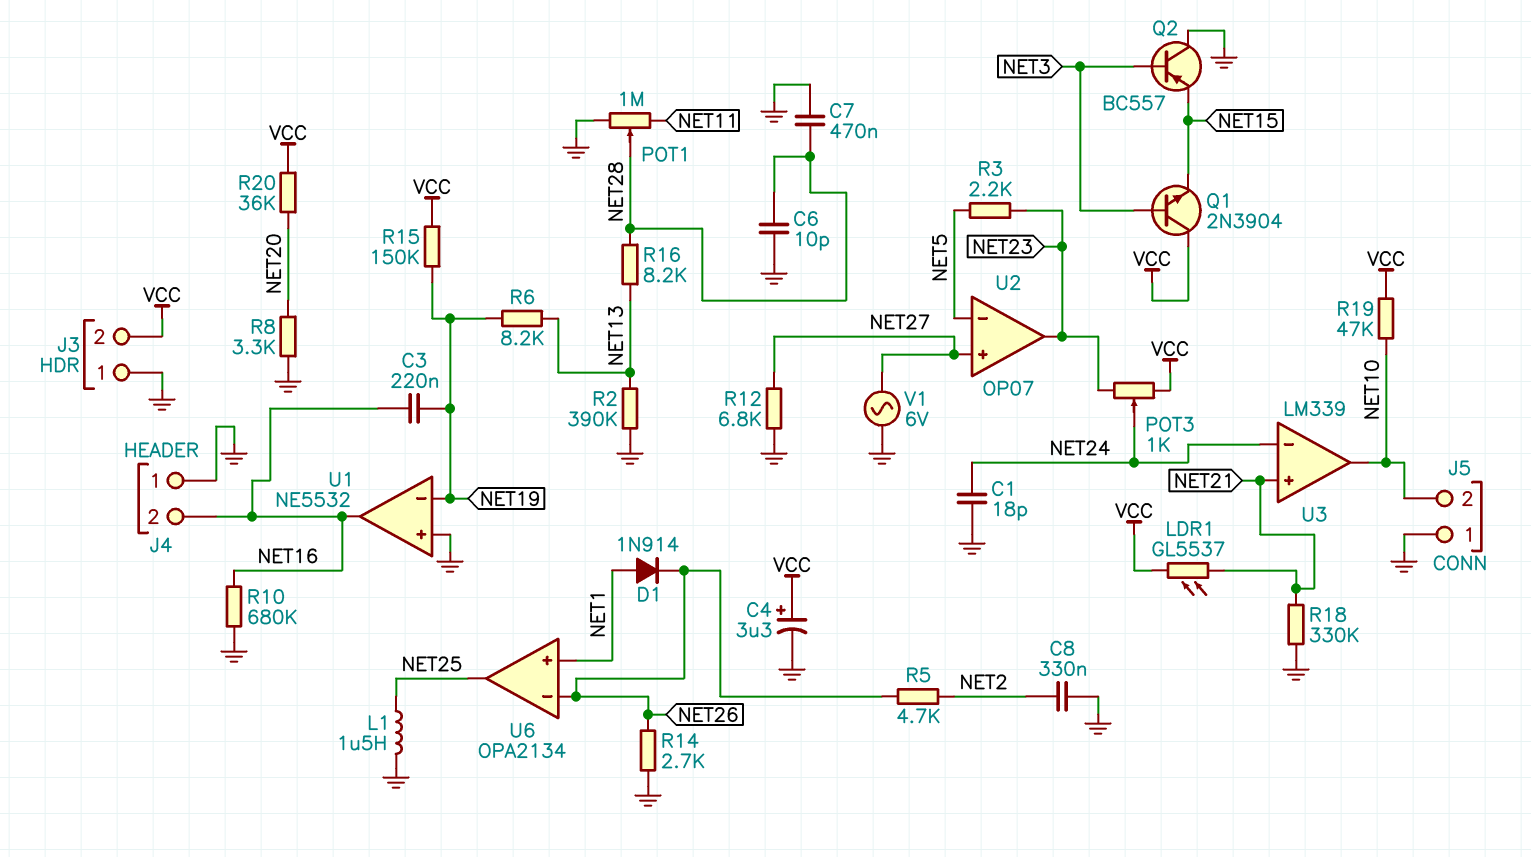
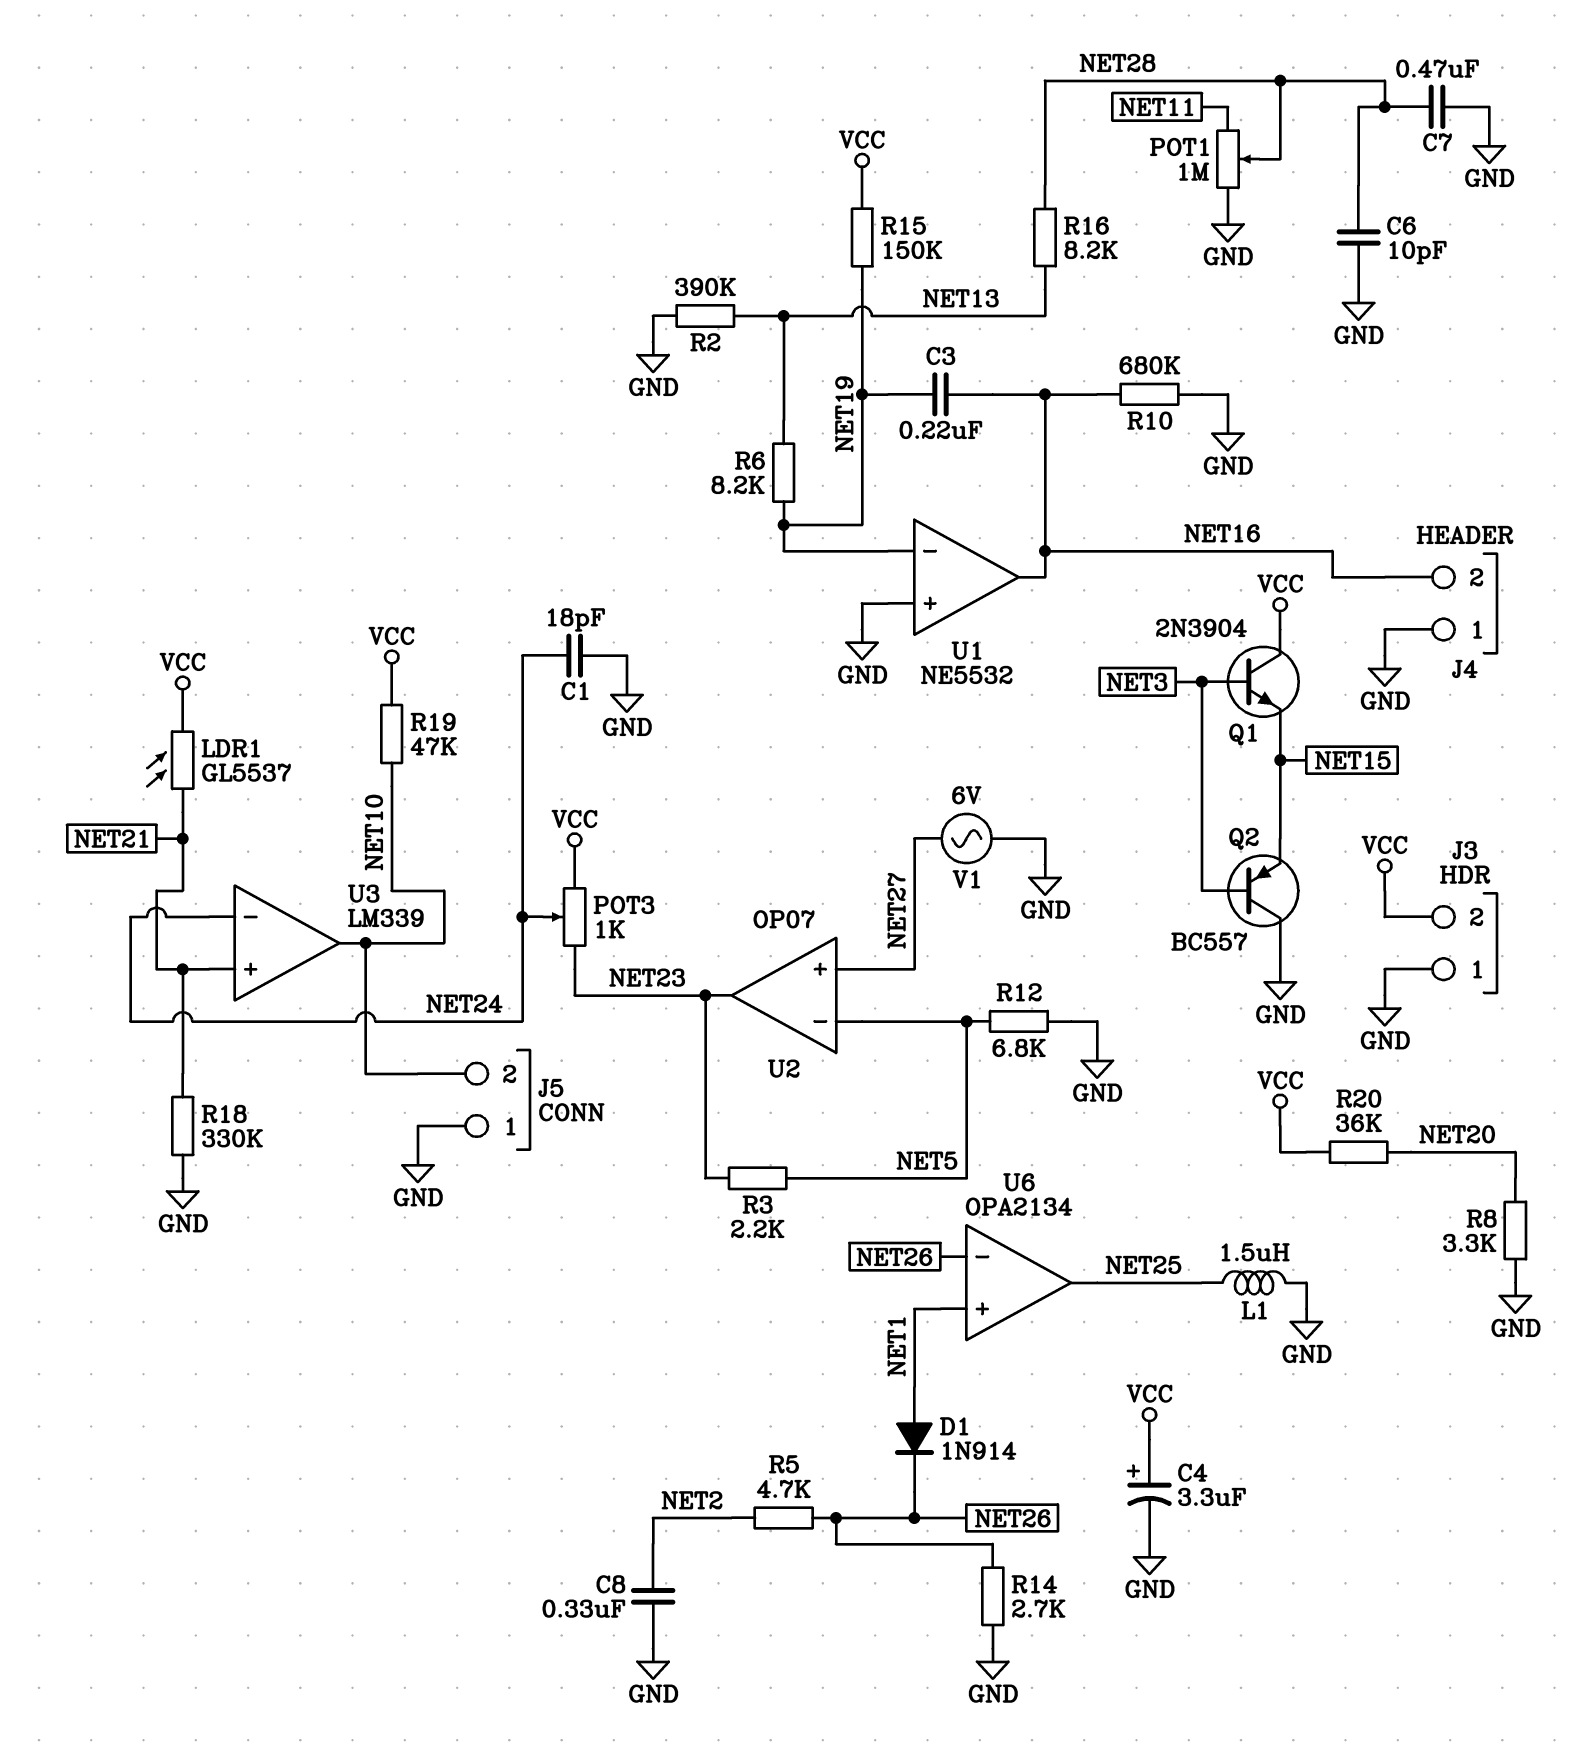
R12: 6.8k (GND, NET27) -> 6.8k (GND, NET5)

